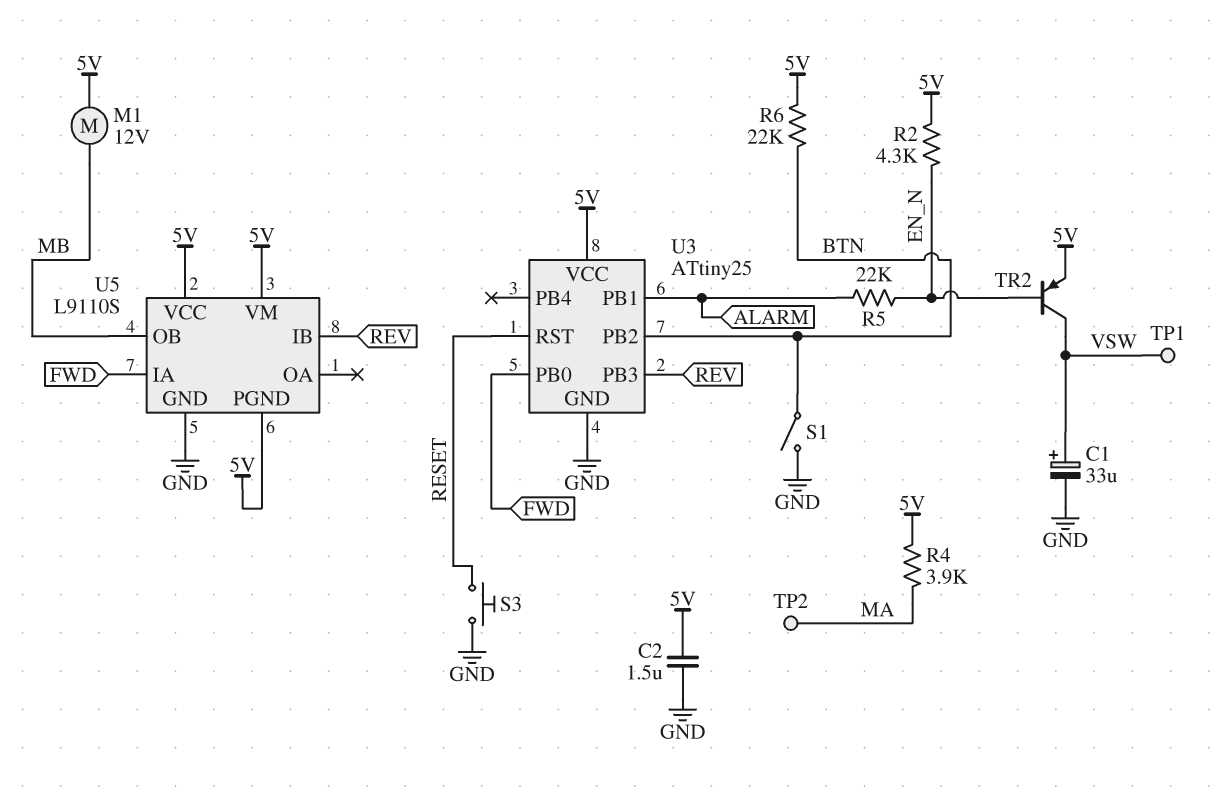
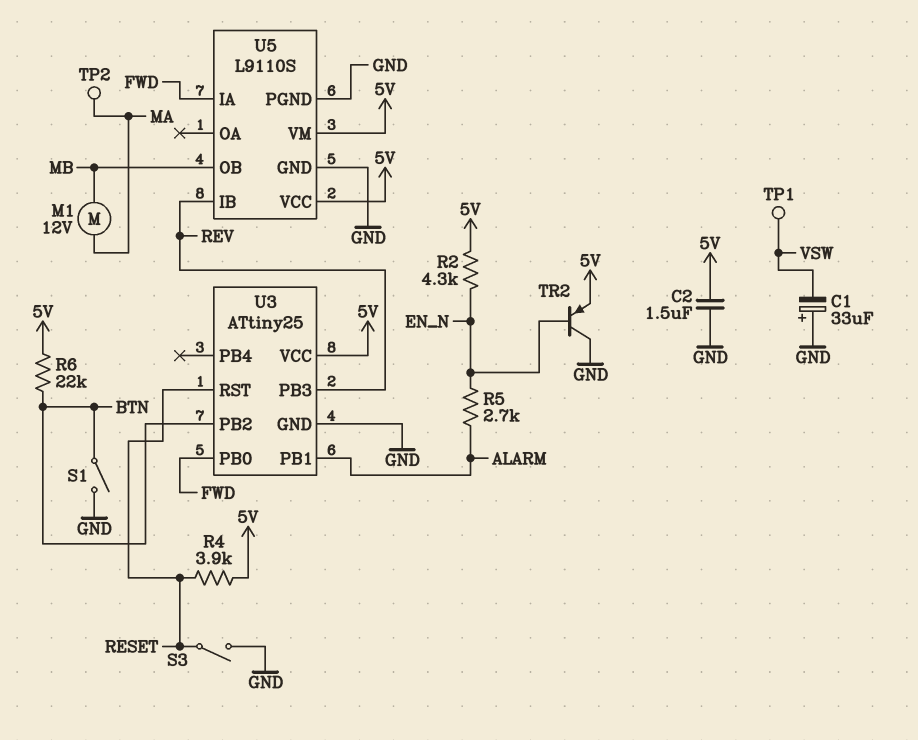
C1: 33uF (plus VSW, minus GND) -> 33uF (plus GND, minus VSW)
M1: motor 12V (5V, MB) -> motor 12V (MA, MB)
R4: 3.9k (5V, MA) -> 3.9k (5V, RESET)
R5: 22k (ALARM, EN_N) -> 2.7k (ALARM, EN_N)
S3: button (GND, RESET) -> switch (GND, RESET)
TR2: PNP (B EN_N, C VSW, E 5V) -> PNP (B EN_N, C GND, E 5V)
U5 pin PGND: 5V -> GND

